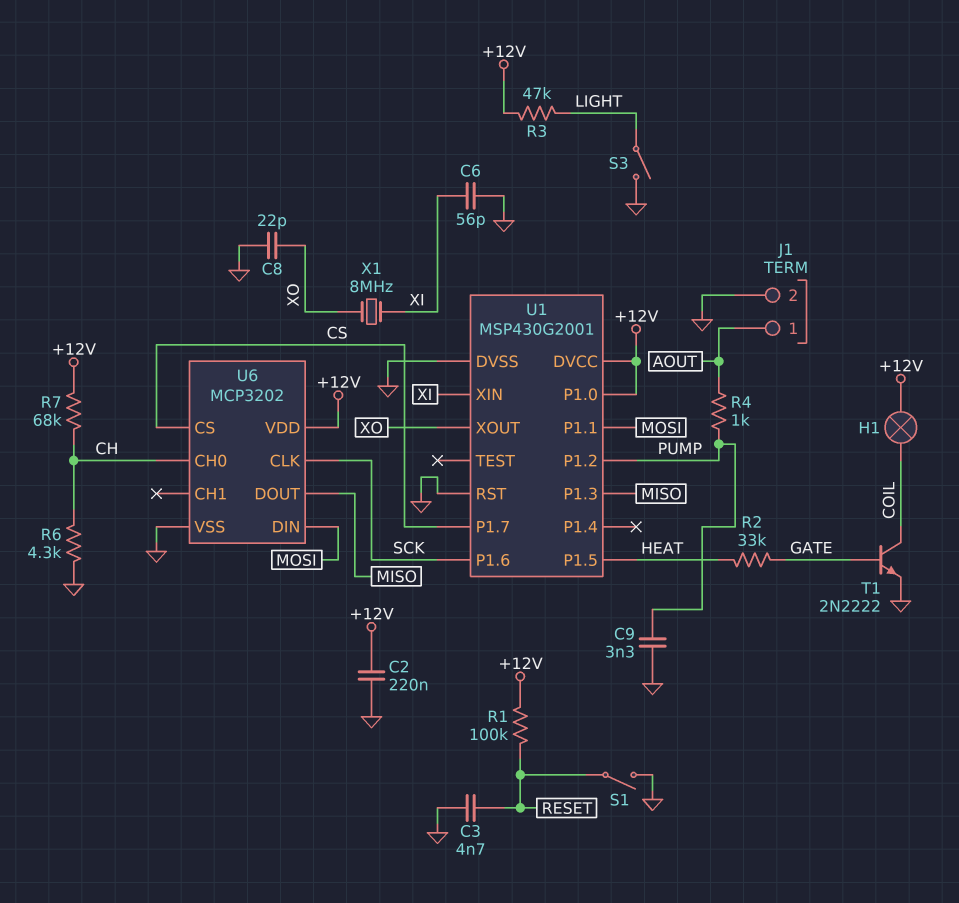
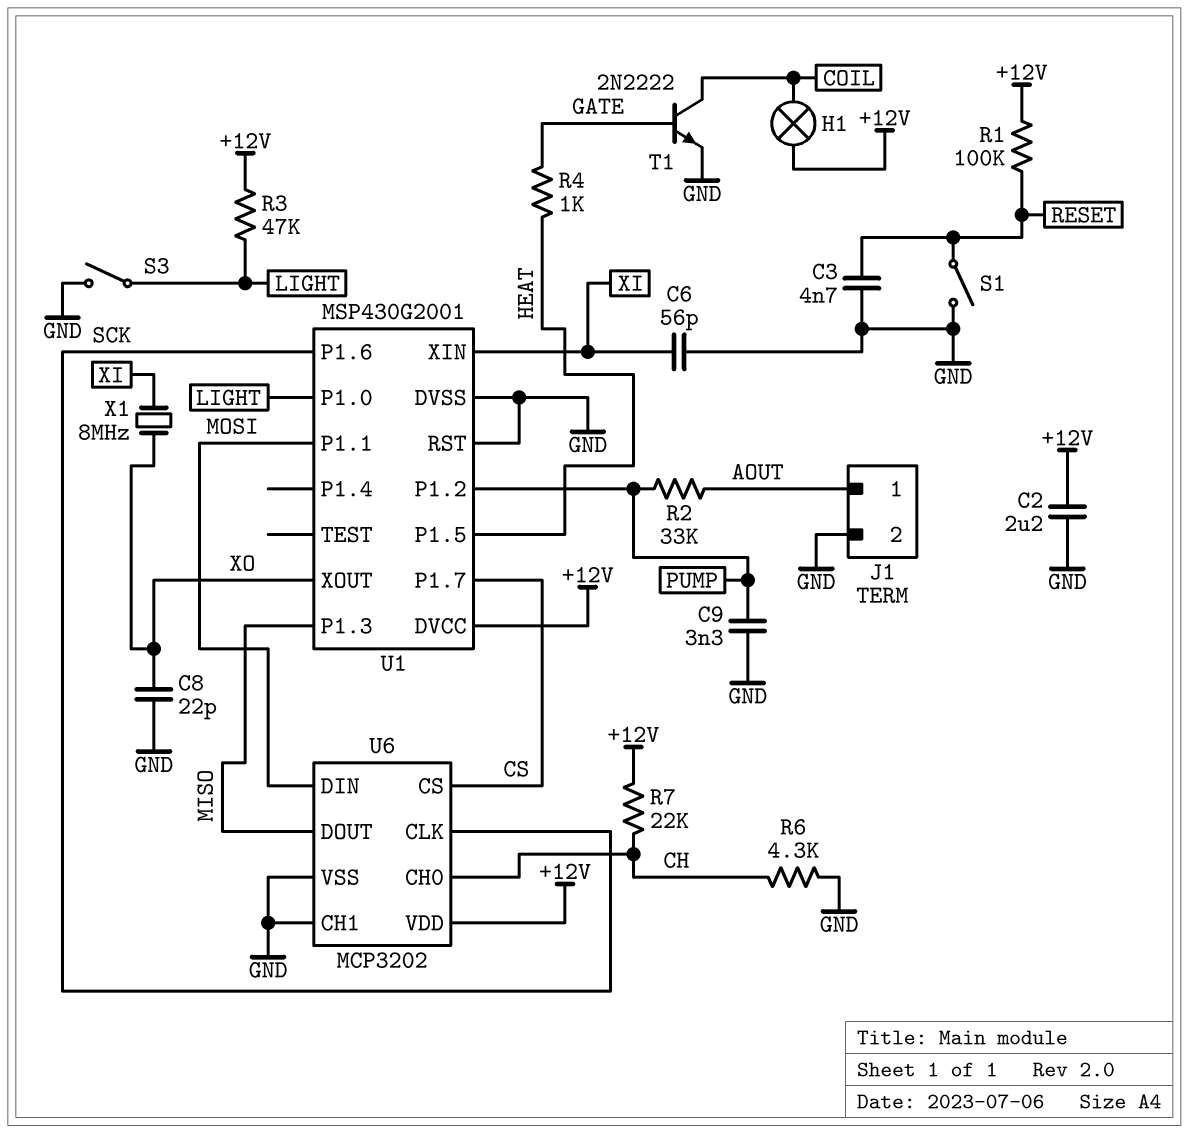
C2: 220nF (+12V, GND) -> 2.2uF (+12V, GND)
R2: 33k (GATE, HEAT) -> 33k (AOUT, PUMP)
R4: 1k (AOUT, PUMP) -> 1k (GATE, HEAT)
R7: 68k (+12V, CH) -> 22k (+12V, CH)
U1 pin P1.0: +12V -> LIGHT
U6 pin CH1: none -> GND

